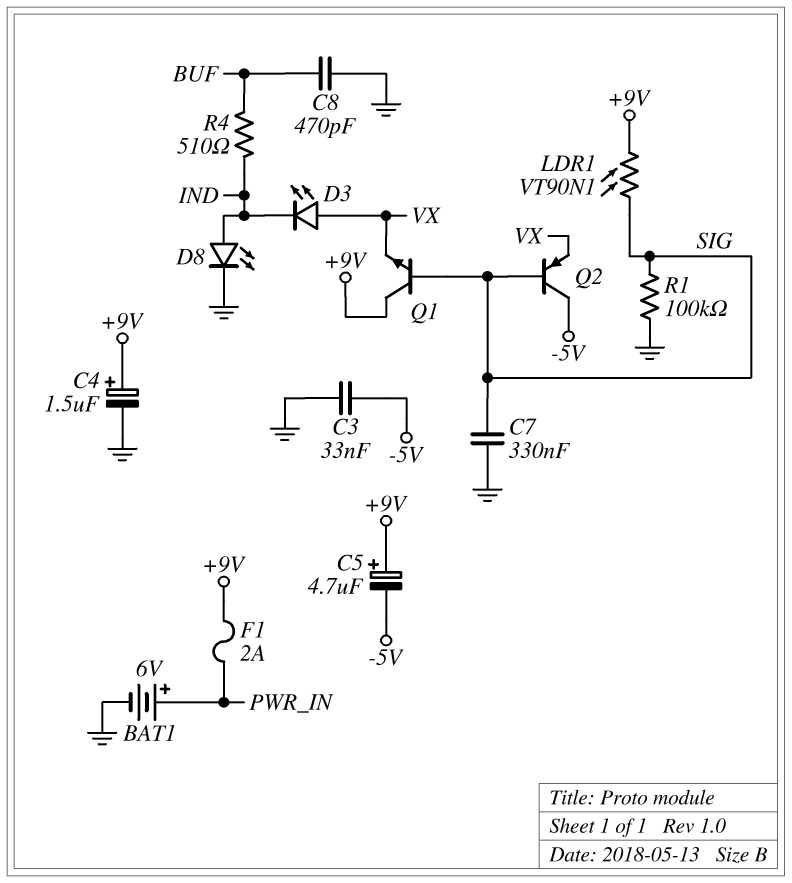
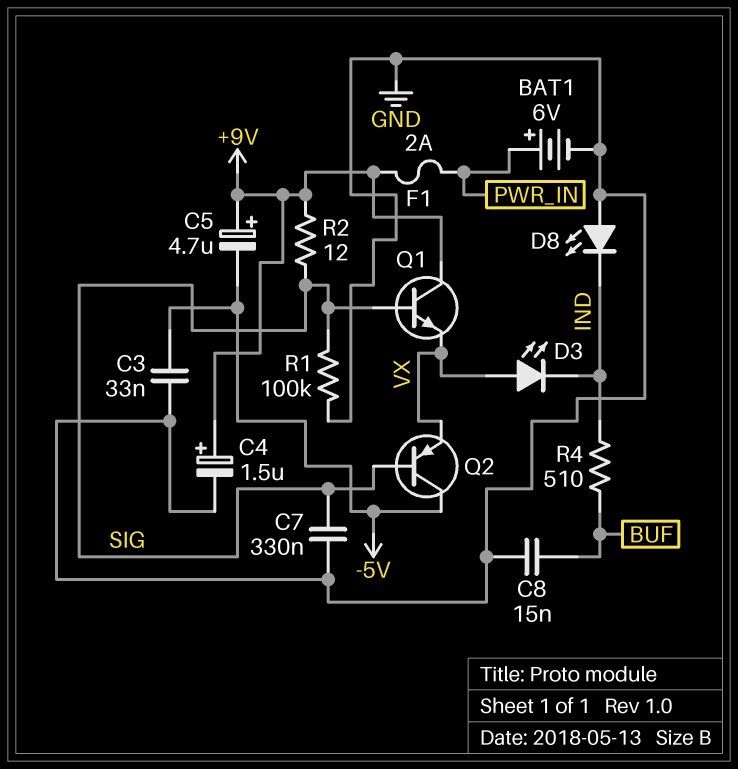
C8: 470pF (BUF, GND) -> 15nF (BUF, GND)
D8: LED (A IND, K GND) -> LED (A GND, K IND)
LDR1: VT90N1 (+9V, SIG) -> none
R2: none -> 12 (+9V, SIG)

